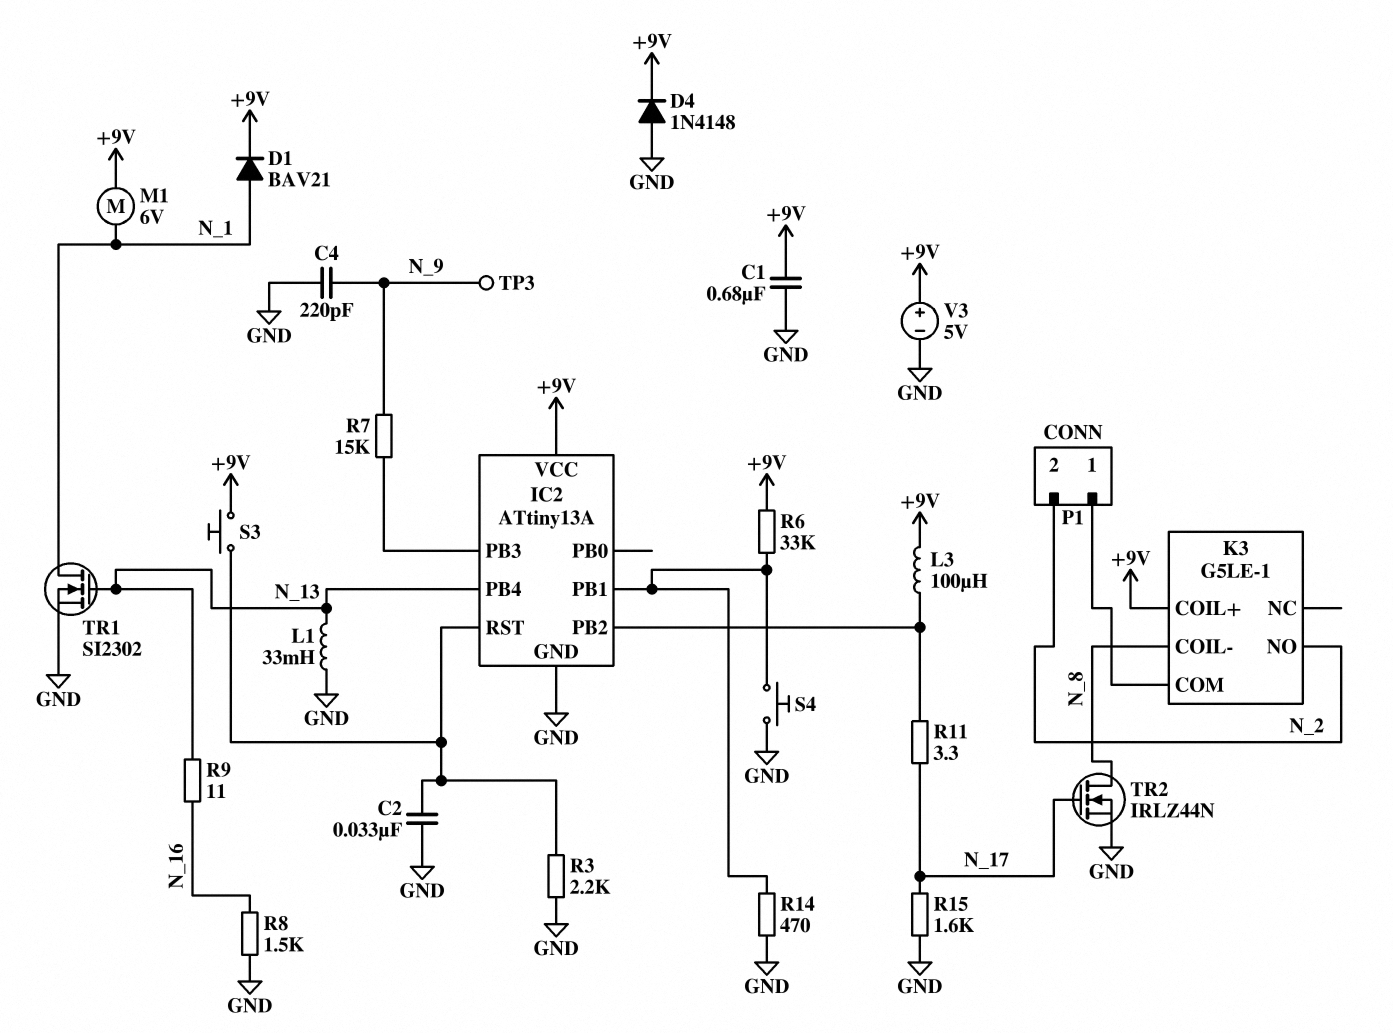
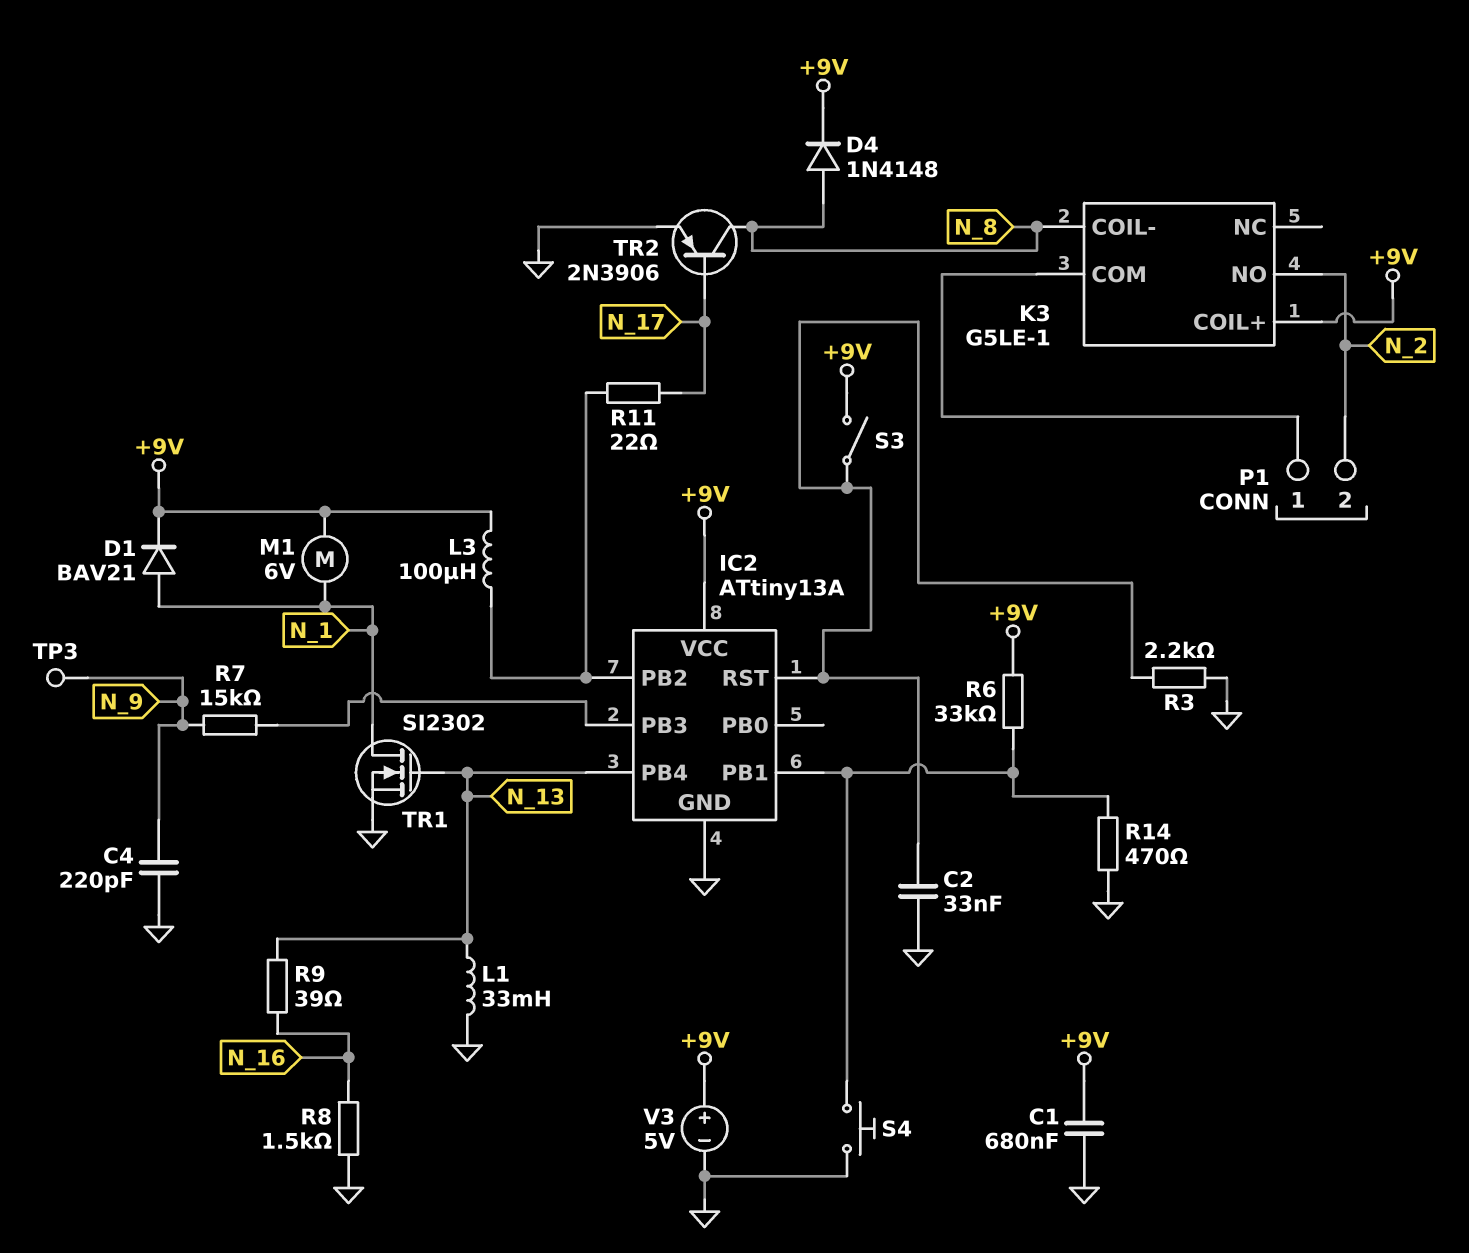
D4: diode 1N4148 (A GND, K +9V) -> diode 1N4148 (A N_8, K +9V)
R9: 11 (N_13, N_16) -> 39 (N_13, N_16)
R11: 3.3 (IC2/PB2, N_17) -> 22 (IC2/PB2, N_17)
R15: 1.6k (GND, N_17) -> none
S3: button (+9V, IC2/RST) -> switch (+9V, IC2/RST)
TR2: NMOS IRLZ44N (G N_17, D N_8, S GND) -> PNP 2N3906 (B N_17, C N_8, E GND)

